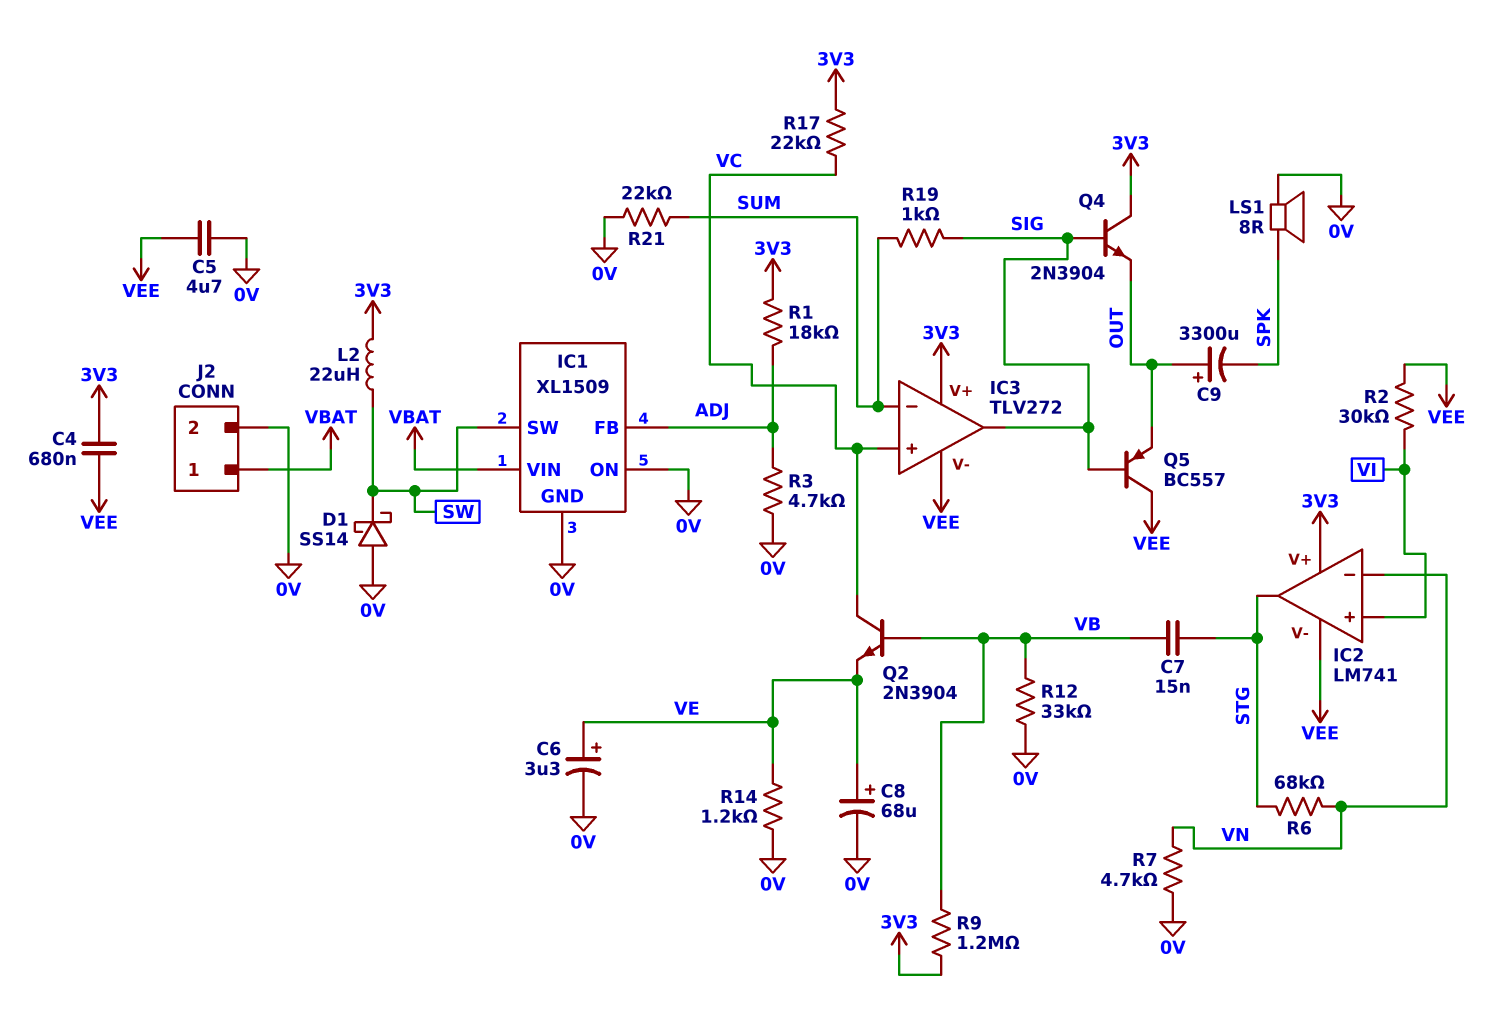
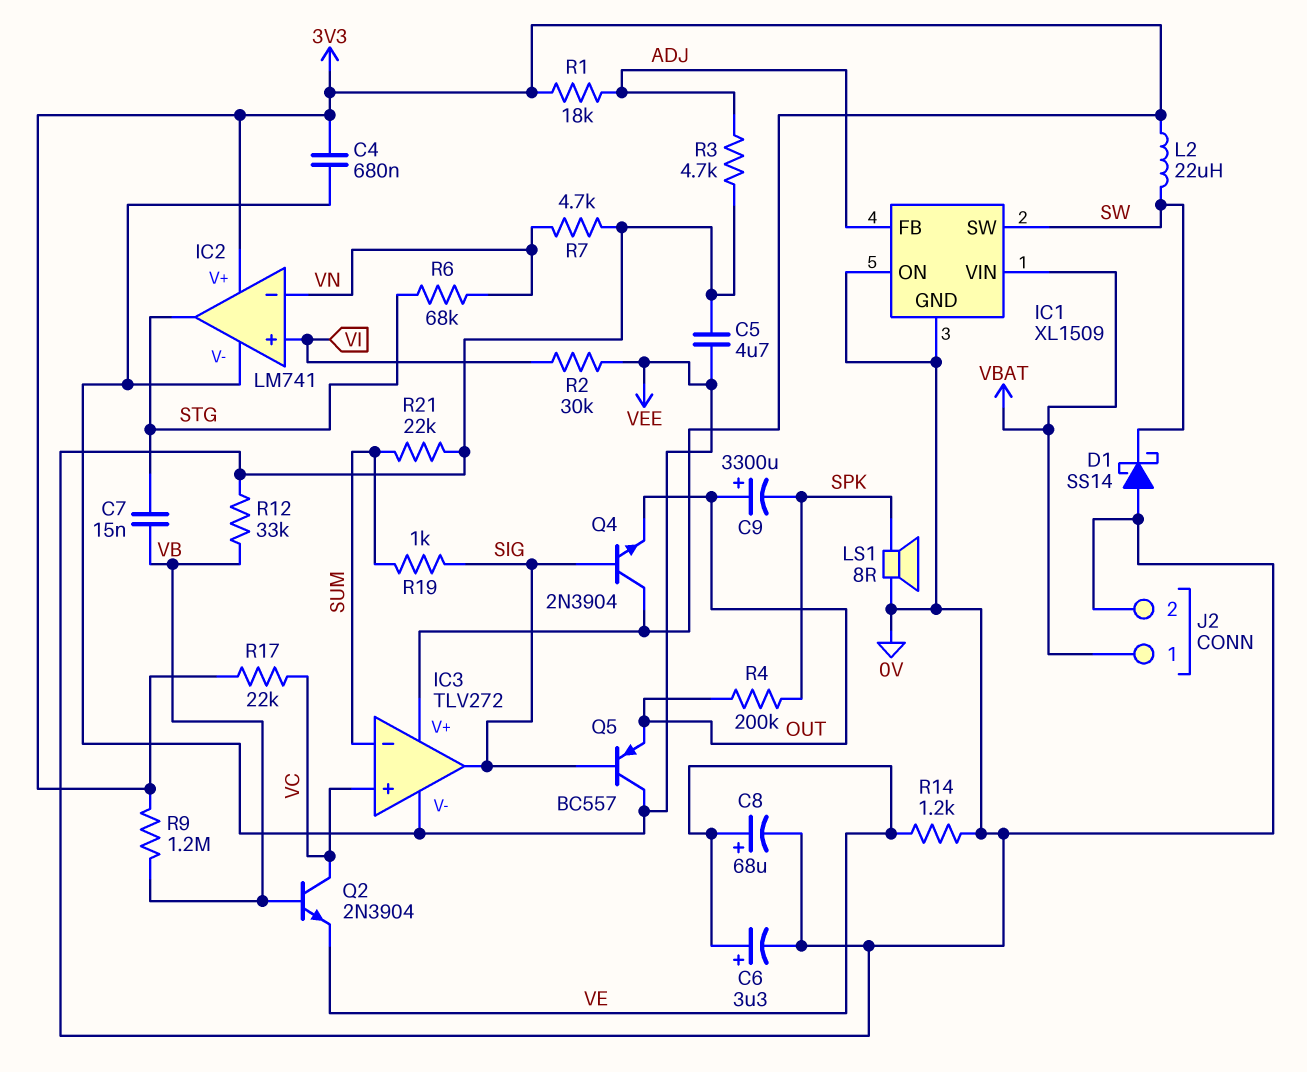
R4: none -> 200k (OUT, SPK)

